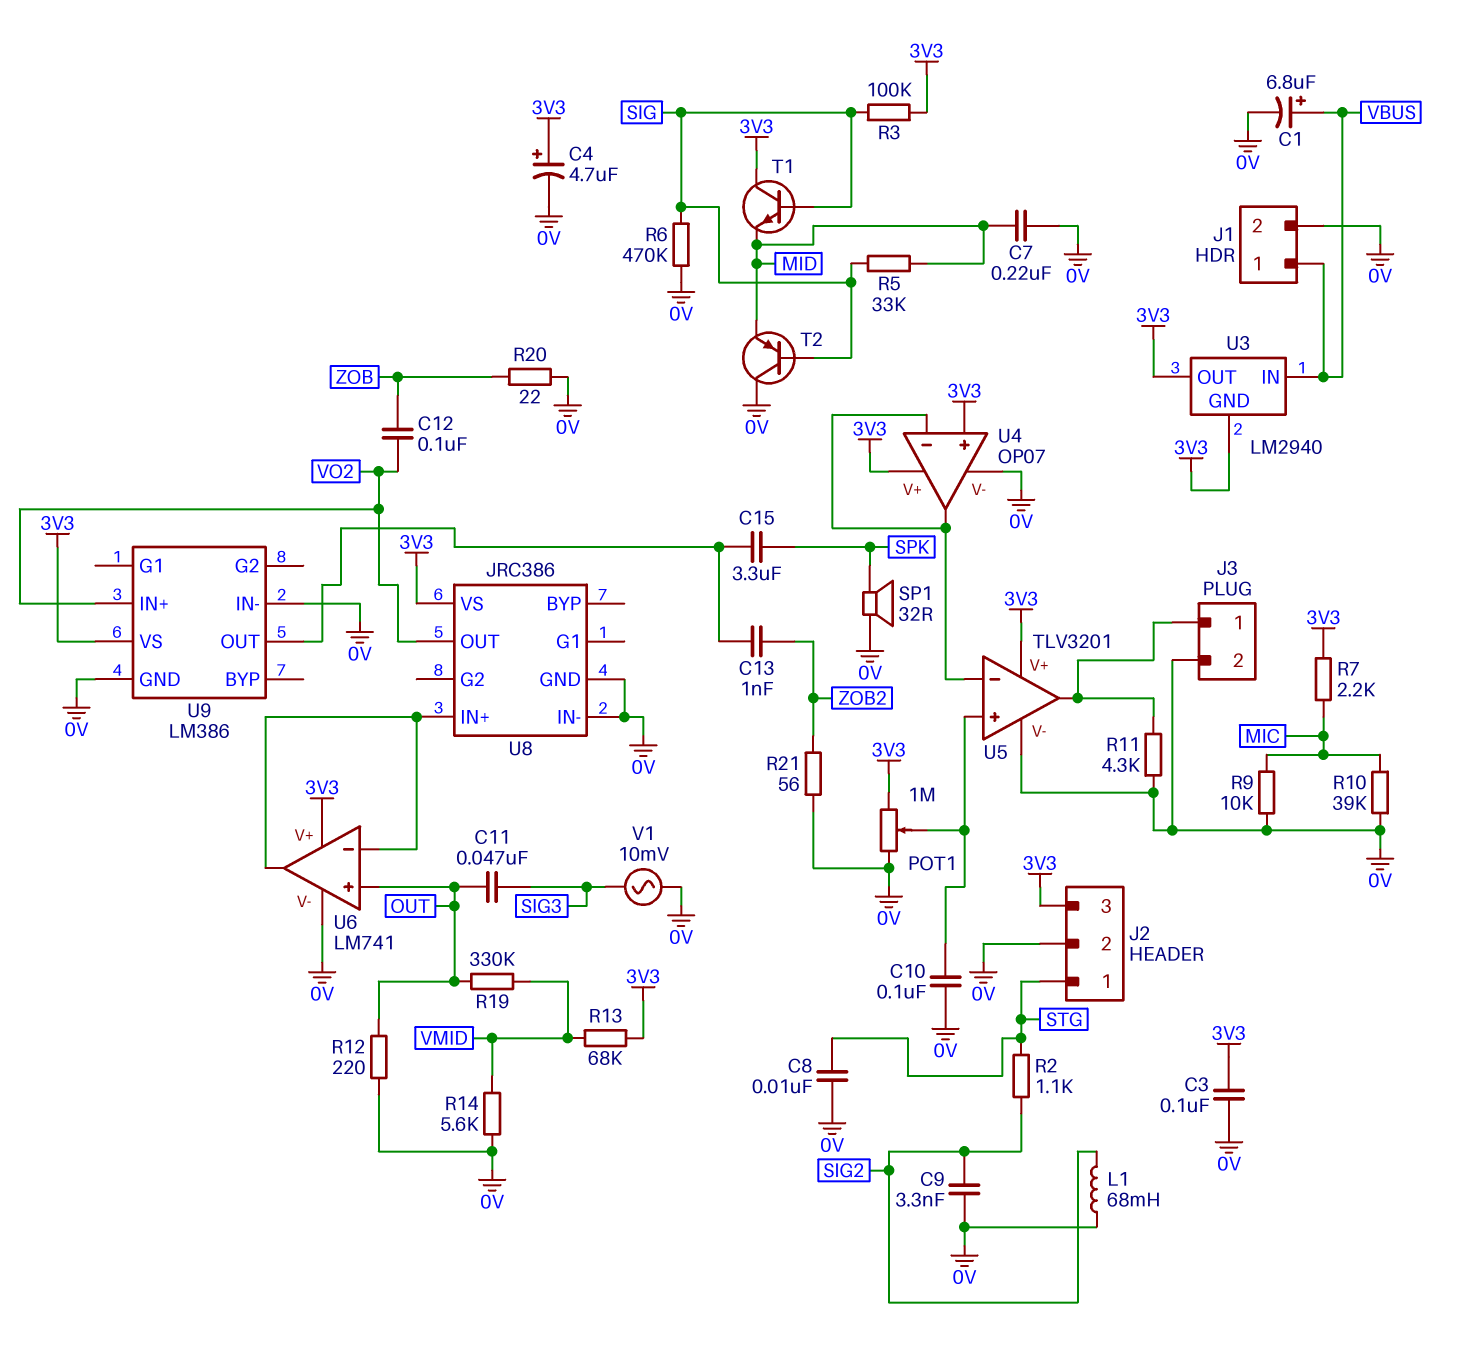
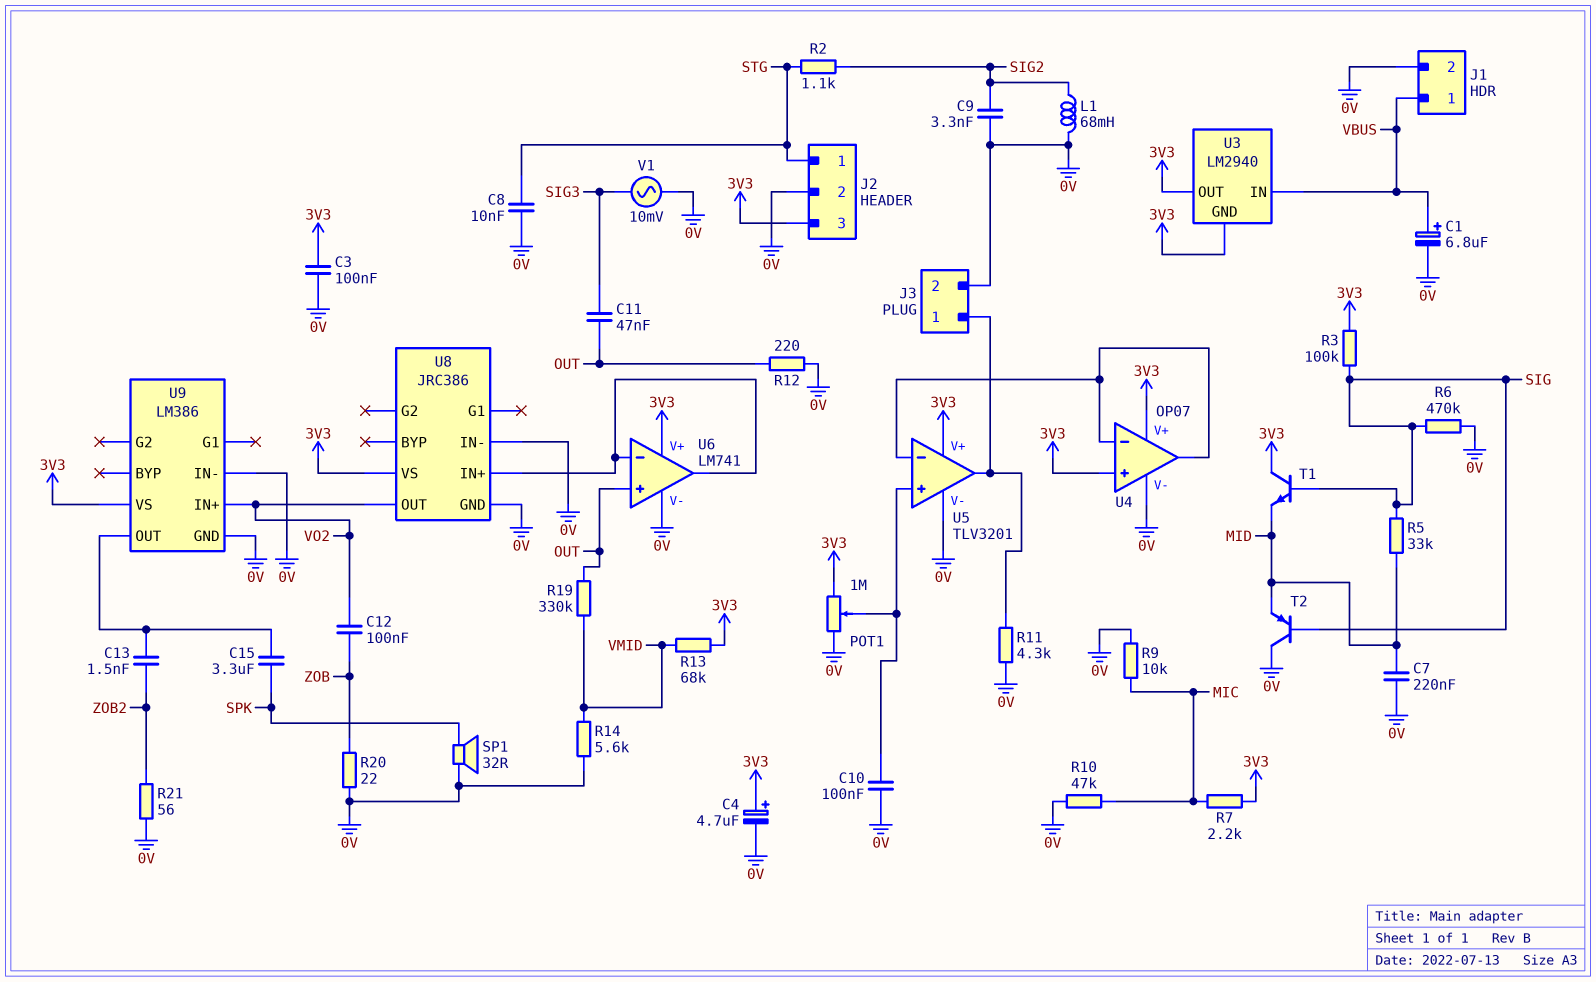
C13: 1nF (U9/OUT, ZOB2) -> 1.5nF (U9/OUT, ZOB2)
R10: 39k (0V, MIC) -> 47k (0V, MIC)

